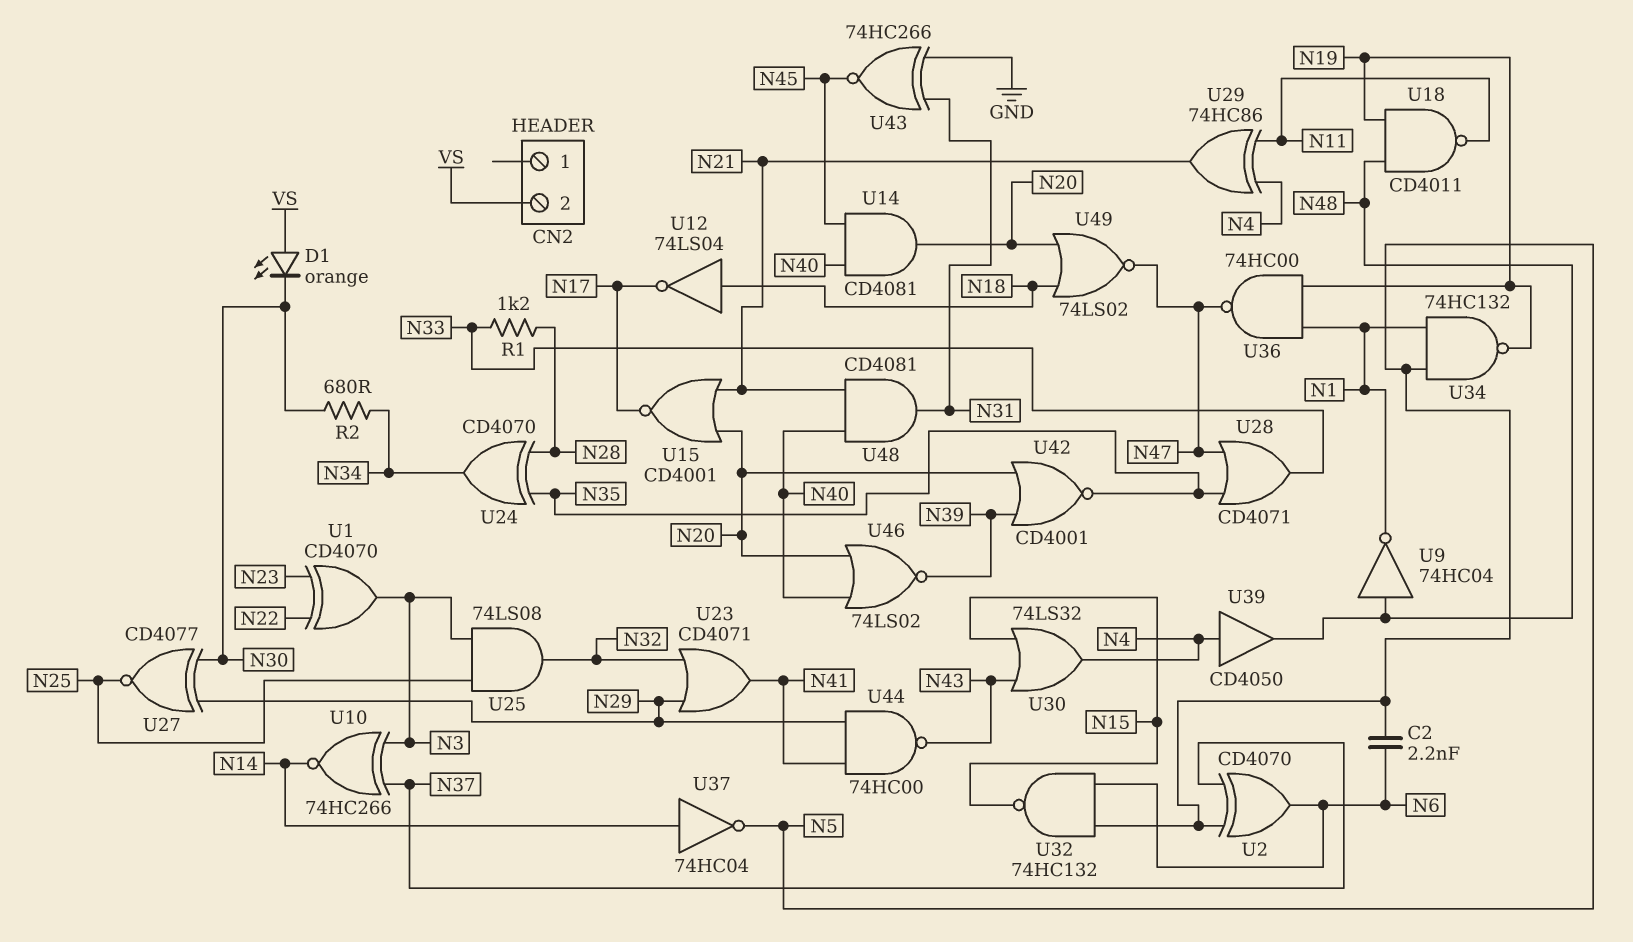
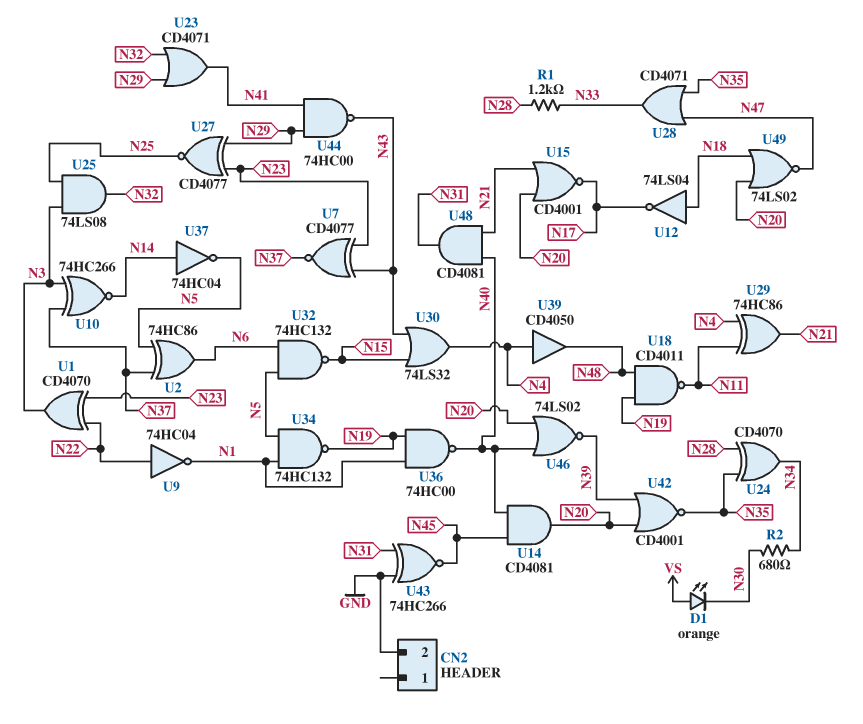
C2: 2.2nF (N5, N6) -> none
CN2 pin 2: VS -> GND
U2: XOR CD4070 (in N5, in N37, out N6) -> XOR 74HC86 (in N5, in N37, out N6)
U7: none -> XNOR CD4077 (in N23, in N43, out N37)
U9: NOT 74HC04 (in N48, out N1) -> NOT 74HC04 (in N22, out N1)
U27: XNOR CD4077 (in N29, in N30, out N25) -> XNOR CD4077 (in N23, in N29, out N25)
U36: NAND 74HC00 (in N1, in N19, out N47) -> NAND 74HC00 (in N1, in N19, out N40)

